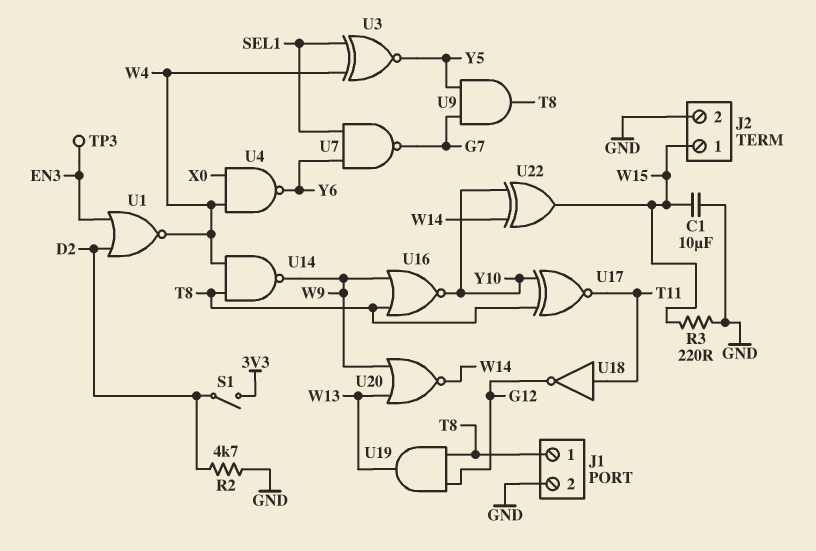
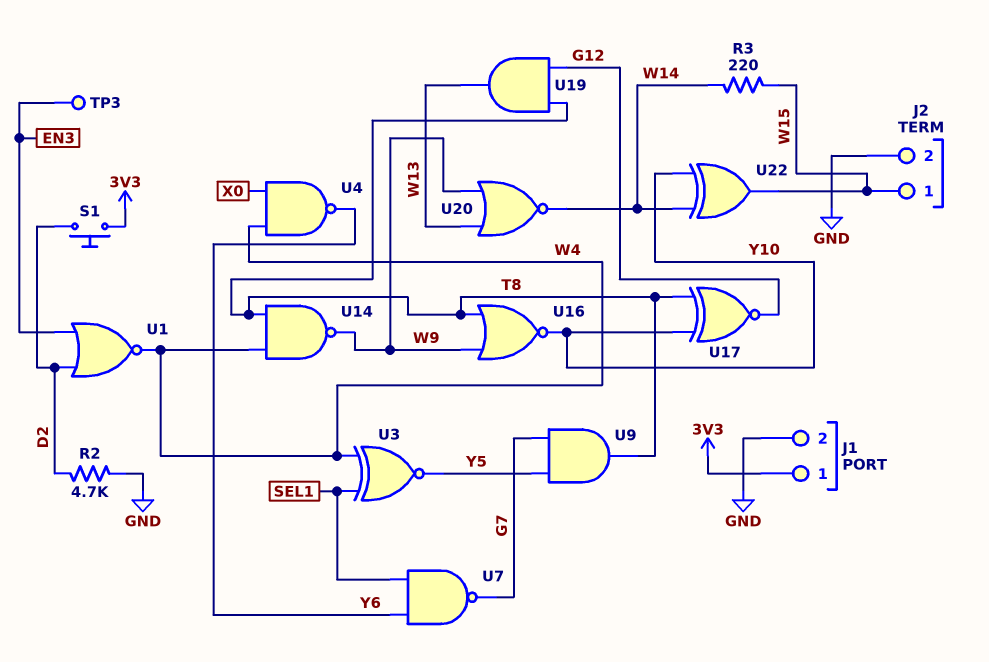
C1: 10uF (GND, W15) -> none
J1 pin 1: T8 -> 3V3
R3: 220 (GND, W15) -> 220 (W14, W15)
S1: switch (3V3, D2) -> button (3V3, D2)
U17: XNOR (in T8, in Y10, out T11) -> XNOR (in T8, in Y10, out G12)
U18: NOT (in T11, out G12) -> none

